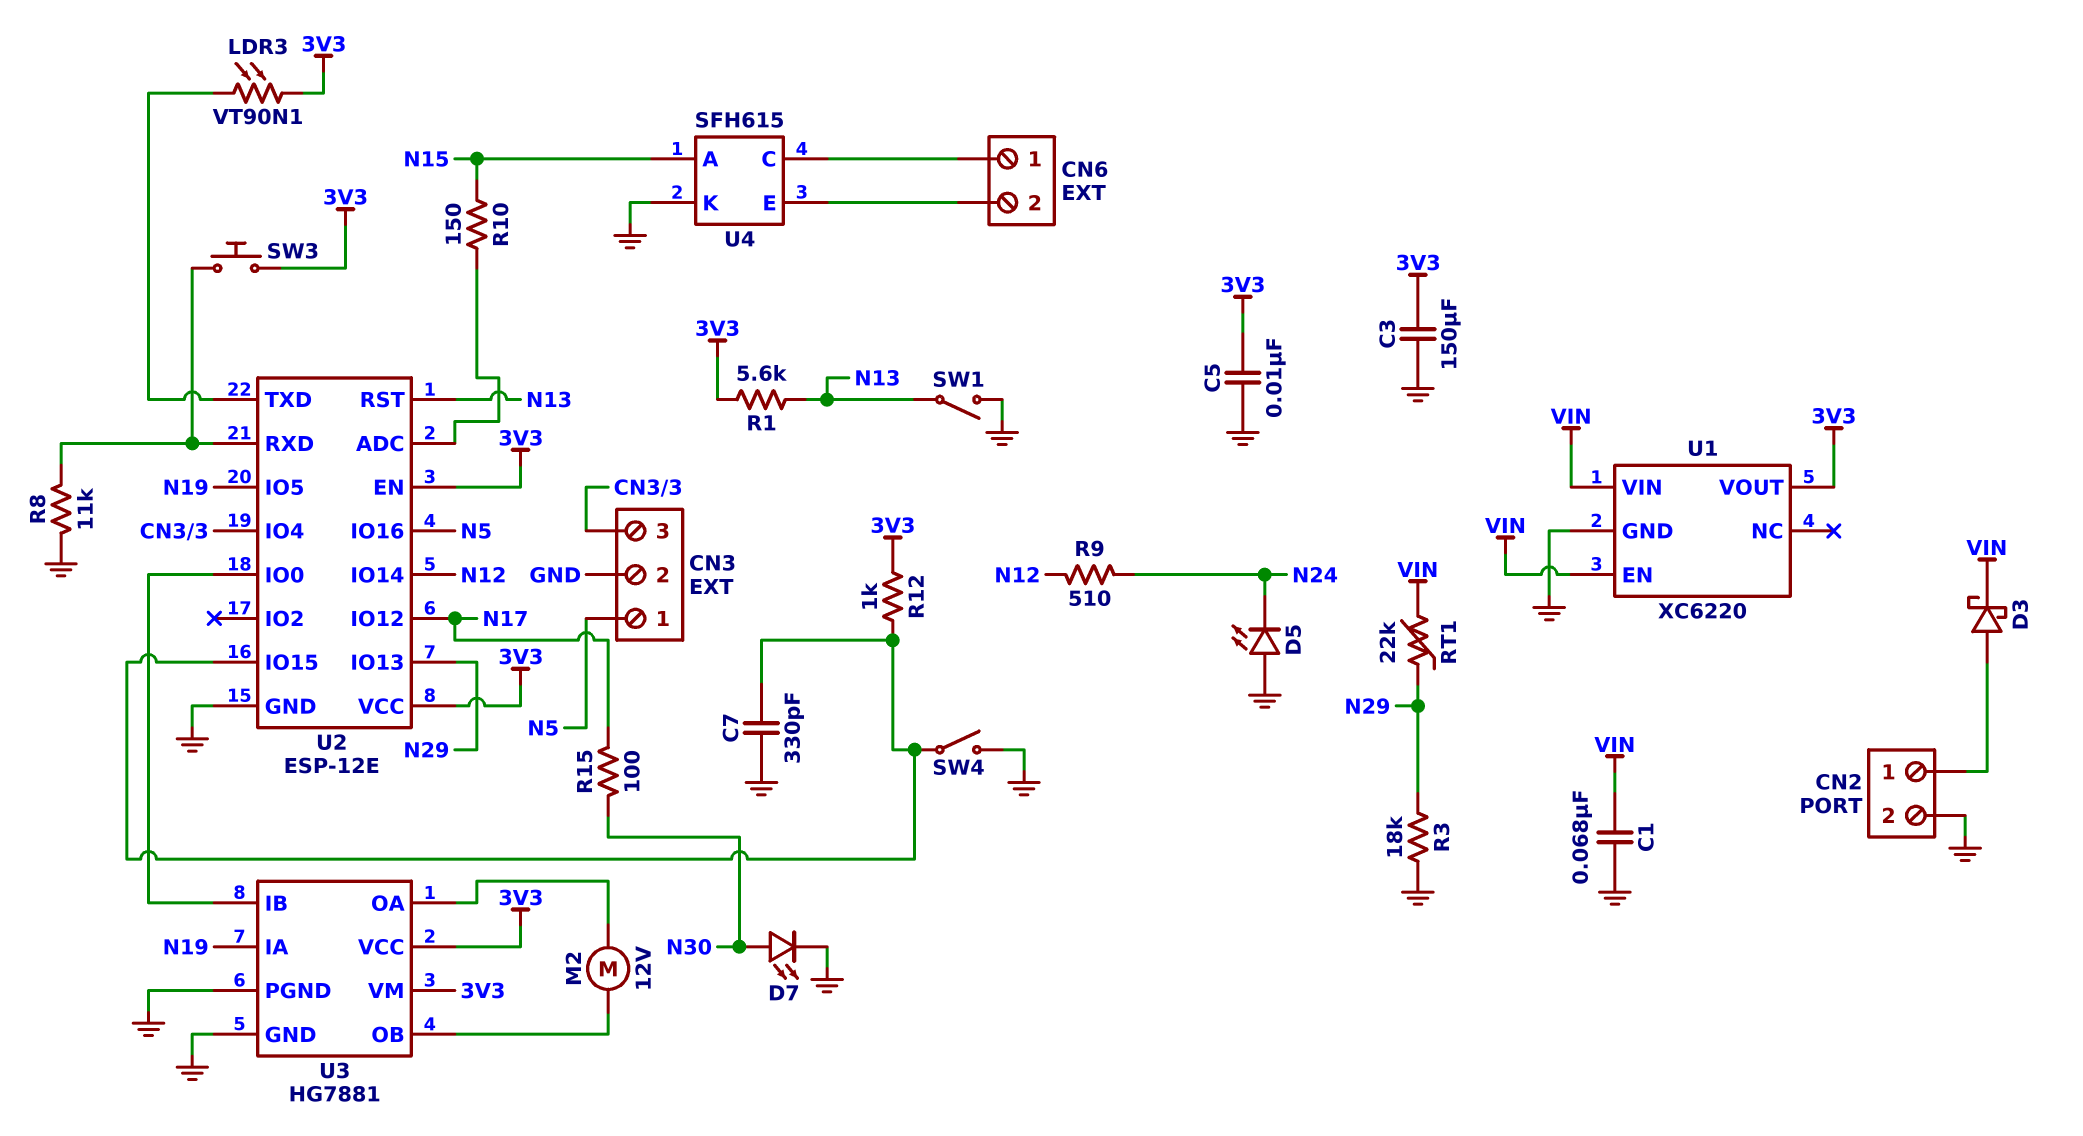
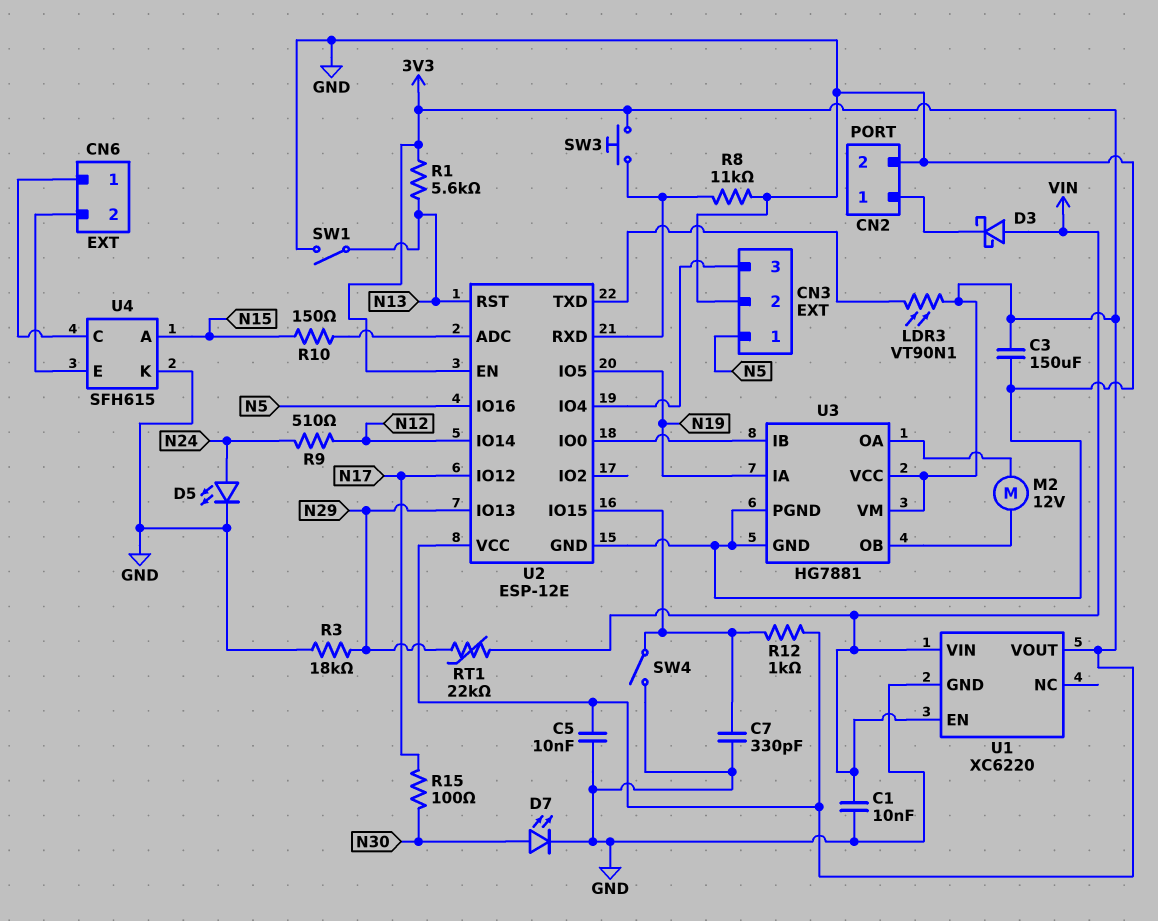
C1: 68nF (GND, VIN) -> 10nF (GND, VIN)
D3: schottky (A CN2/1, K VIN) -> schottky (A VIN, K CN2/1)
D5: LED (A GND, K N24) -> LED (A N24, K GND)

